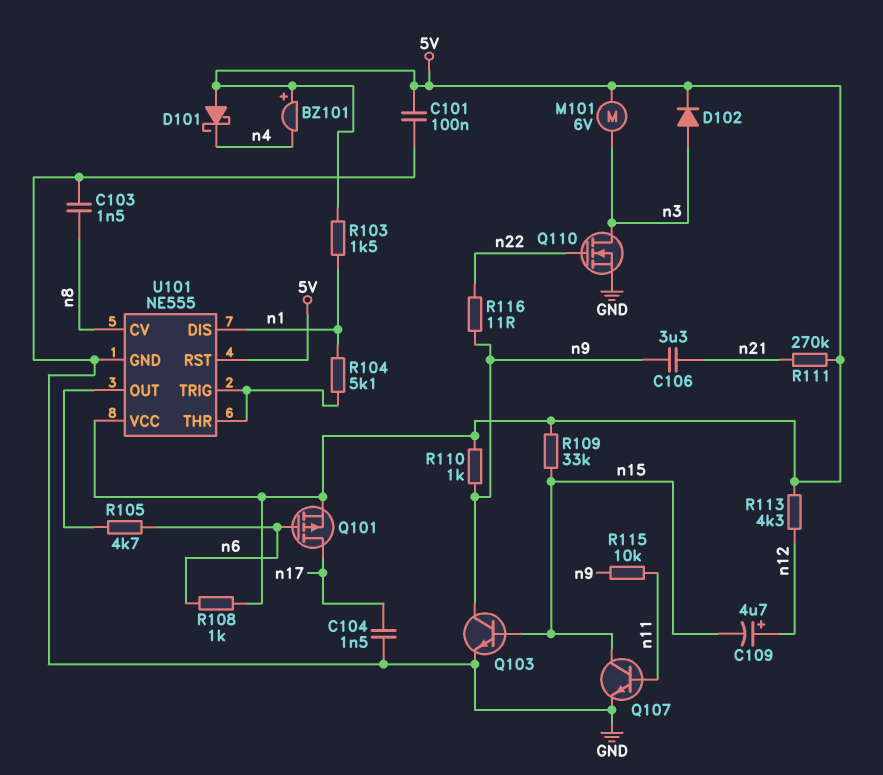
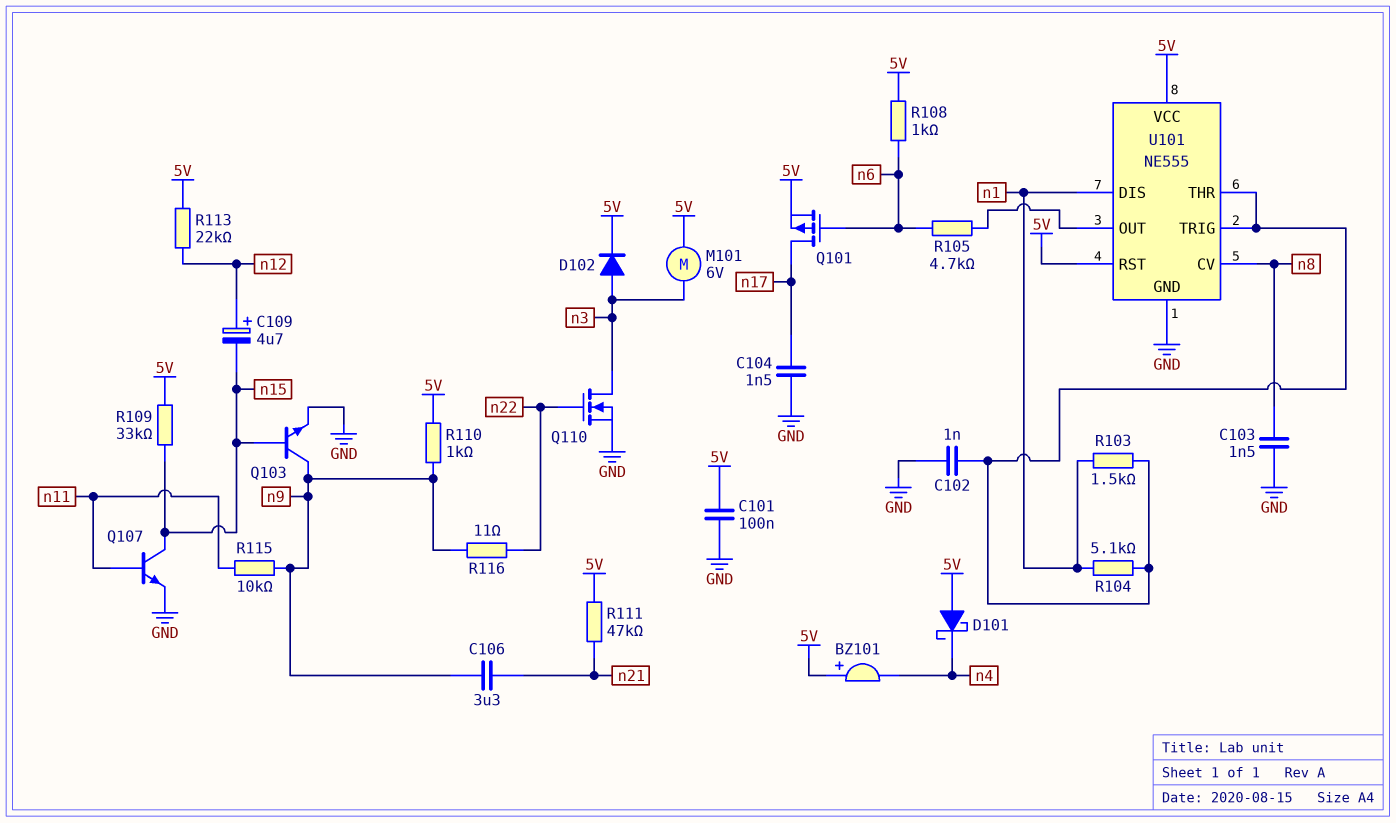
C102: none -> 1nF (GND, U101/THR)
R103: 1.5k (5V, n1) -> 1.5k (U101/THR, n1)
R111: 270k (5V, n21) -> 47k (5V, n21)
R113: 4.3k (5V, n12) -> 22k (5V, n12)

